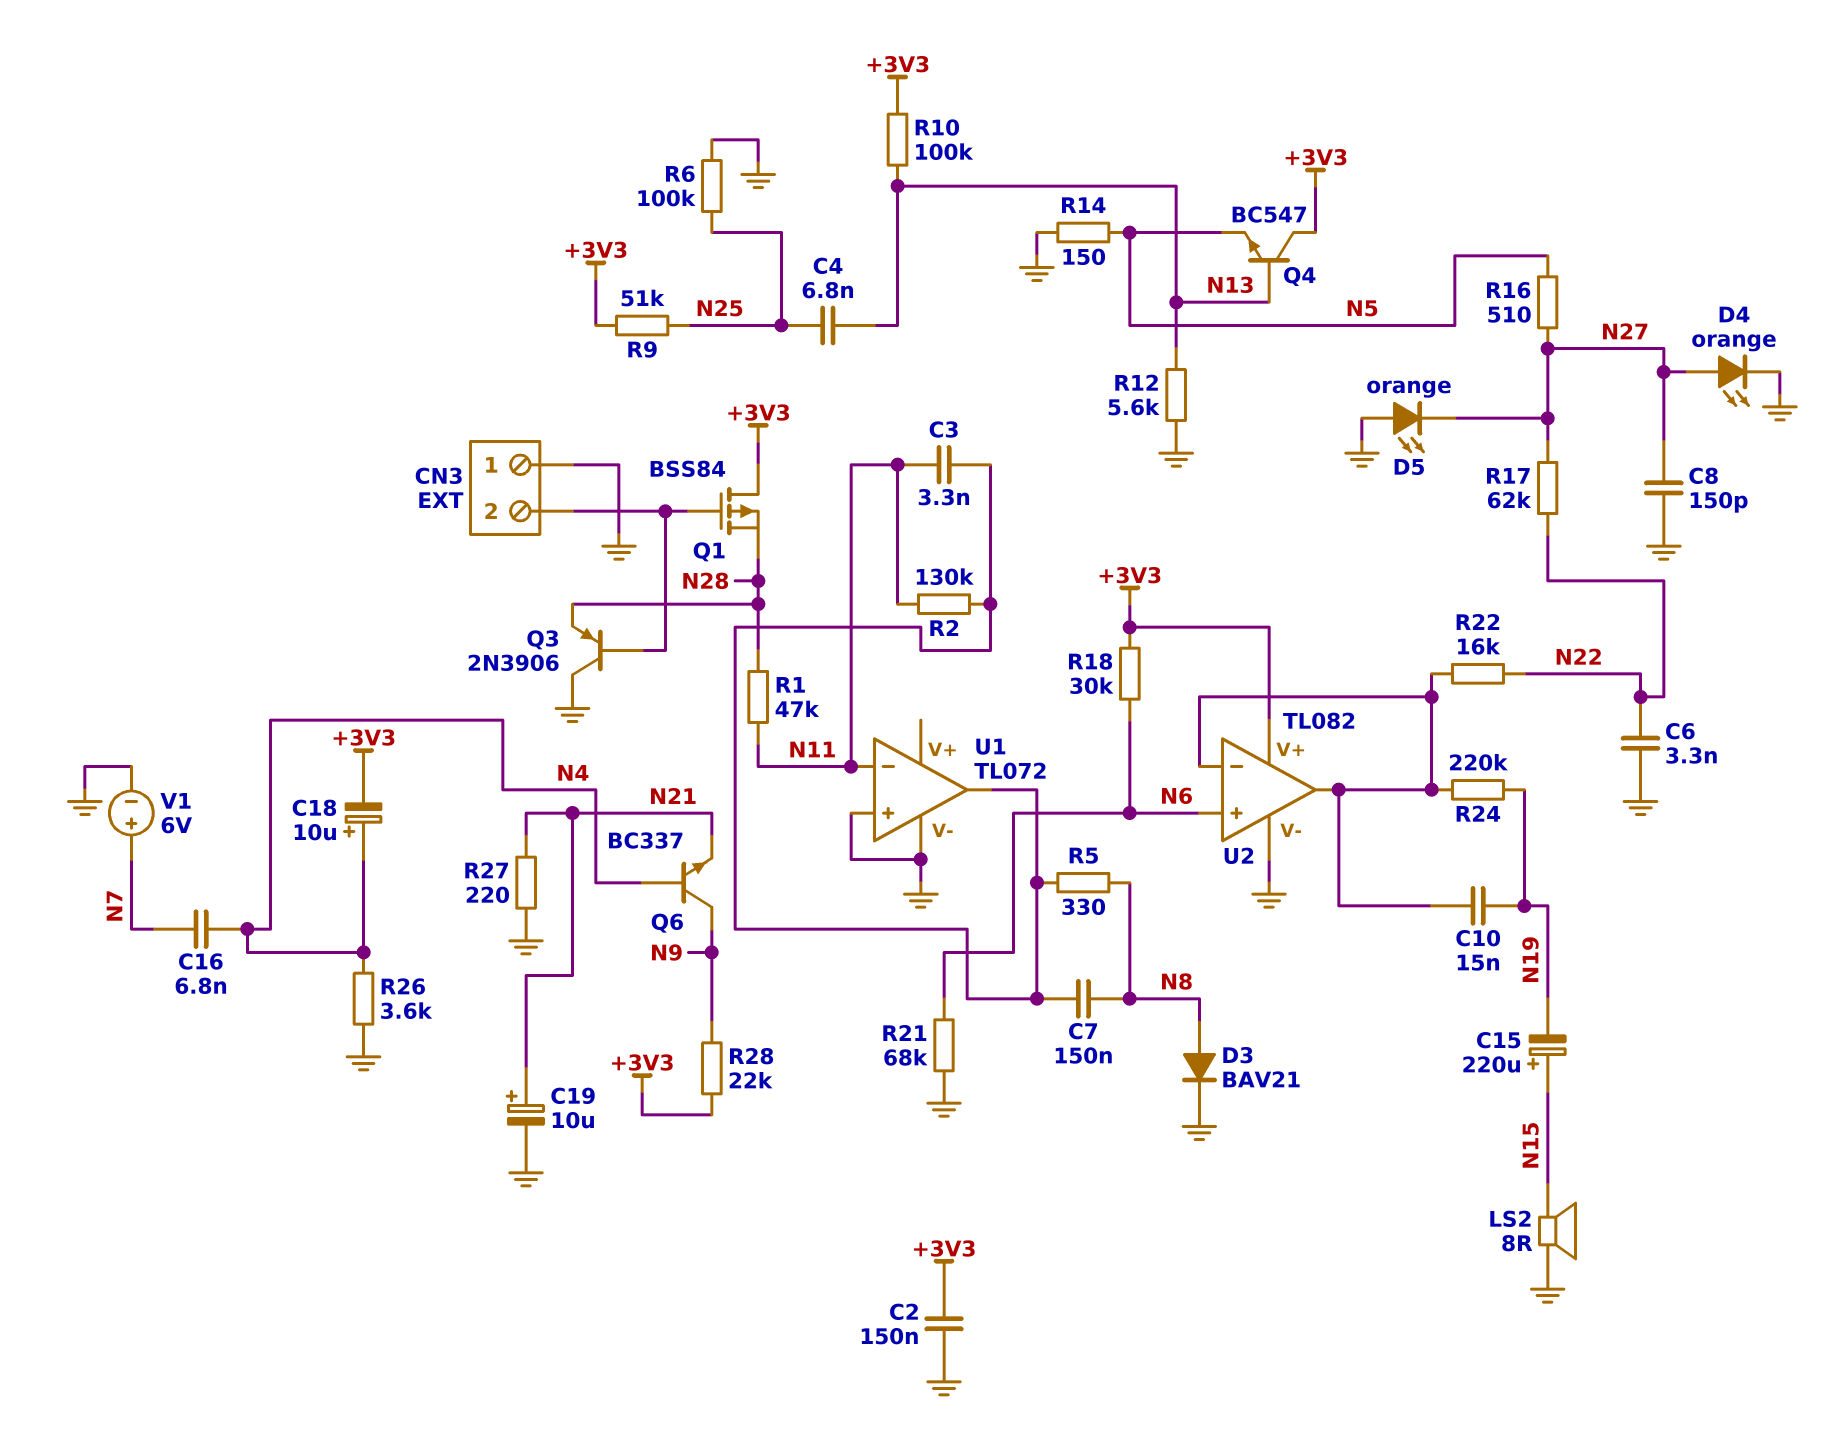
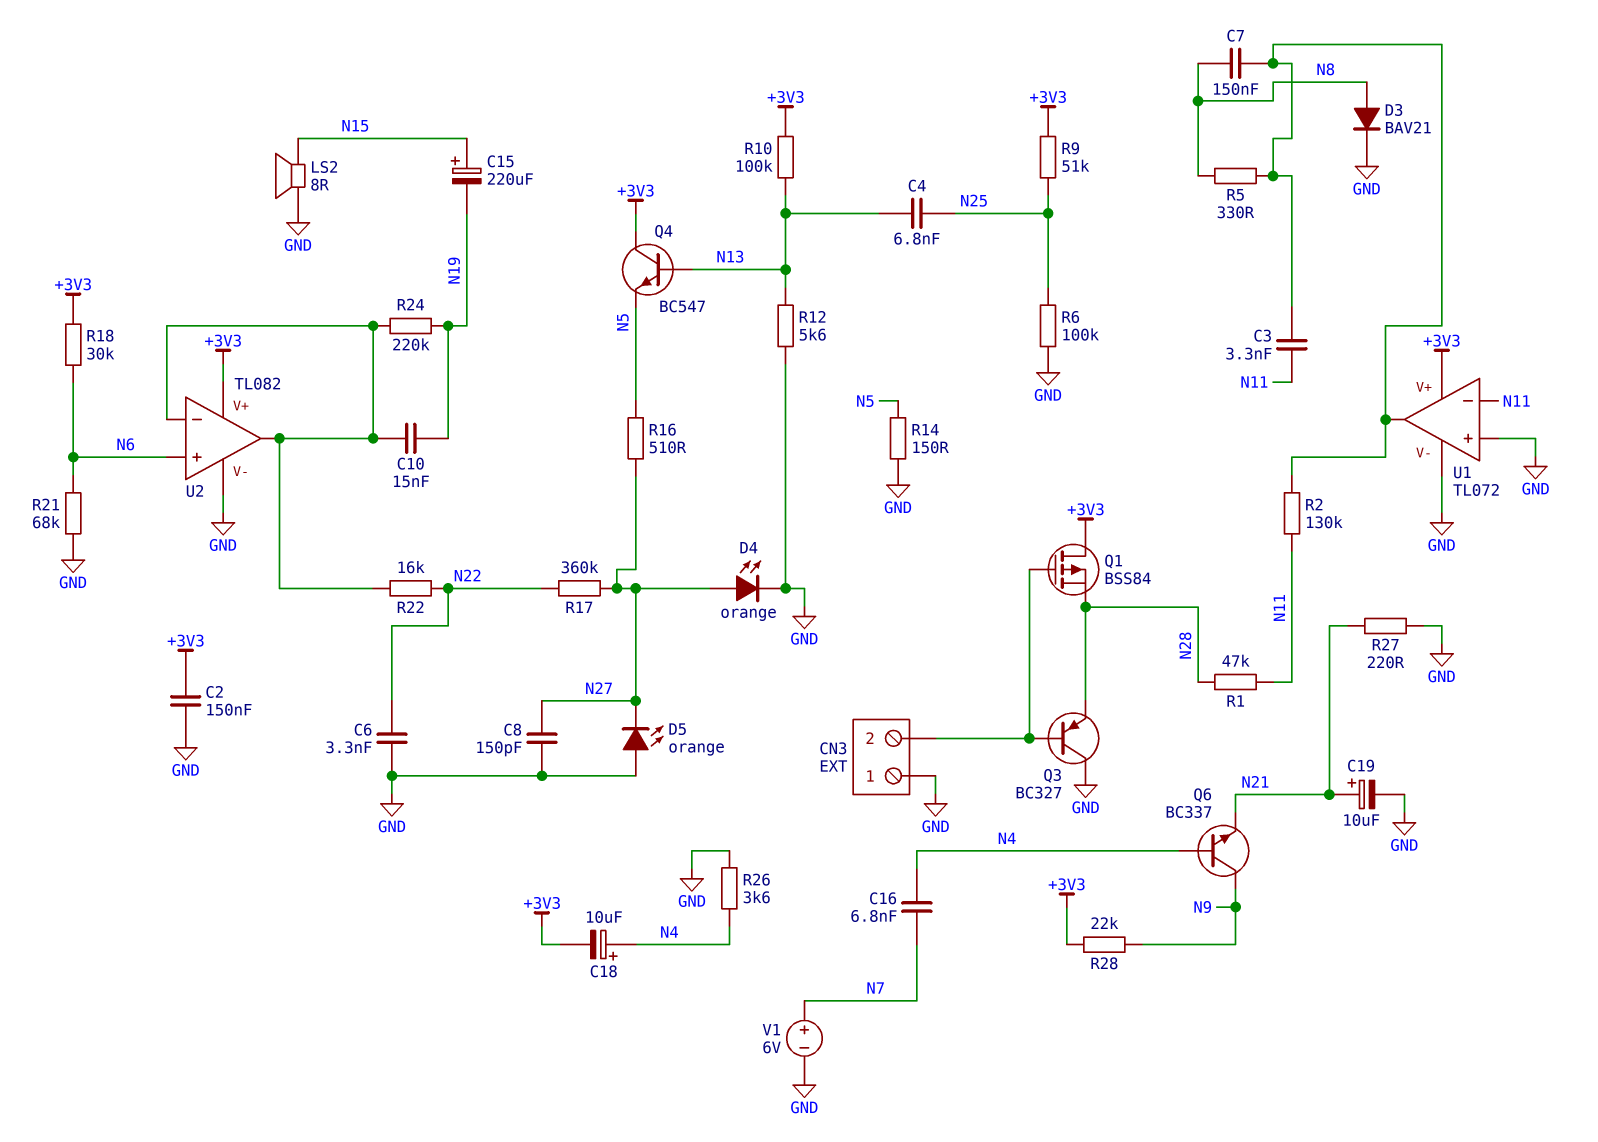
Q3: PNP 2N3906 (B CN3/2, C GND, E N28) -> PNP BC327 (B CN3/2, C GND, E N28)
R17: 62k (N22, N27) -> 360k (N22, N27)
U1 pin V+: none -> +3V3

